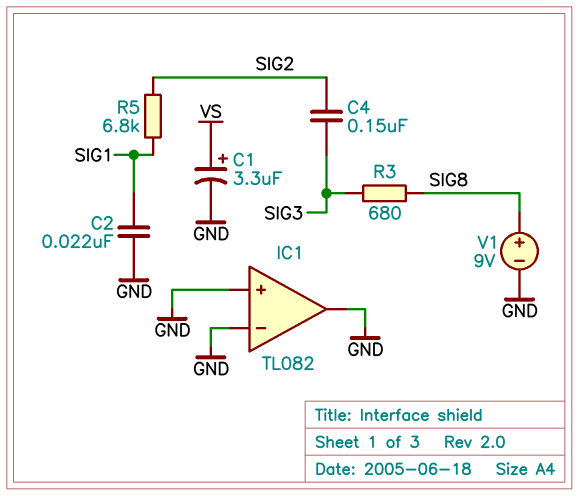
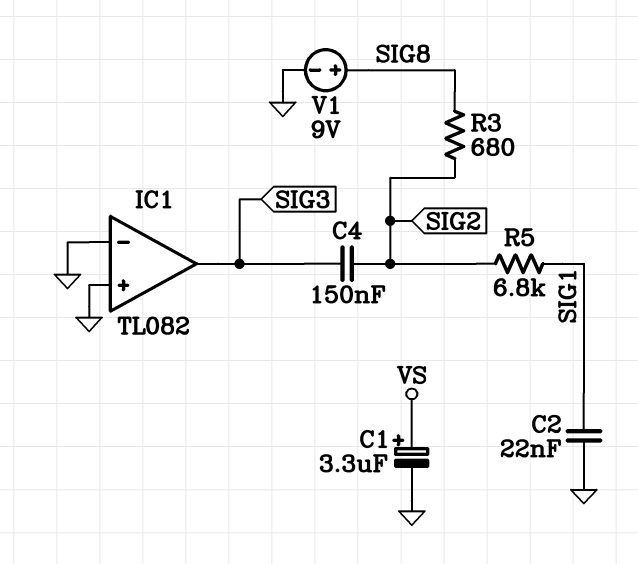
IC1 pin out: GND -> SIG3
R3: 680 (SIG3, SIG8) -> 680 (SIG2, SIG8)

